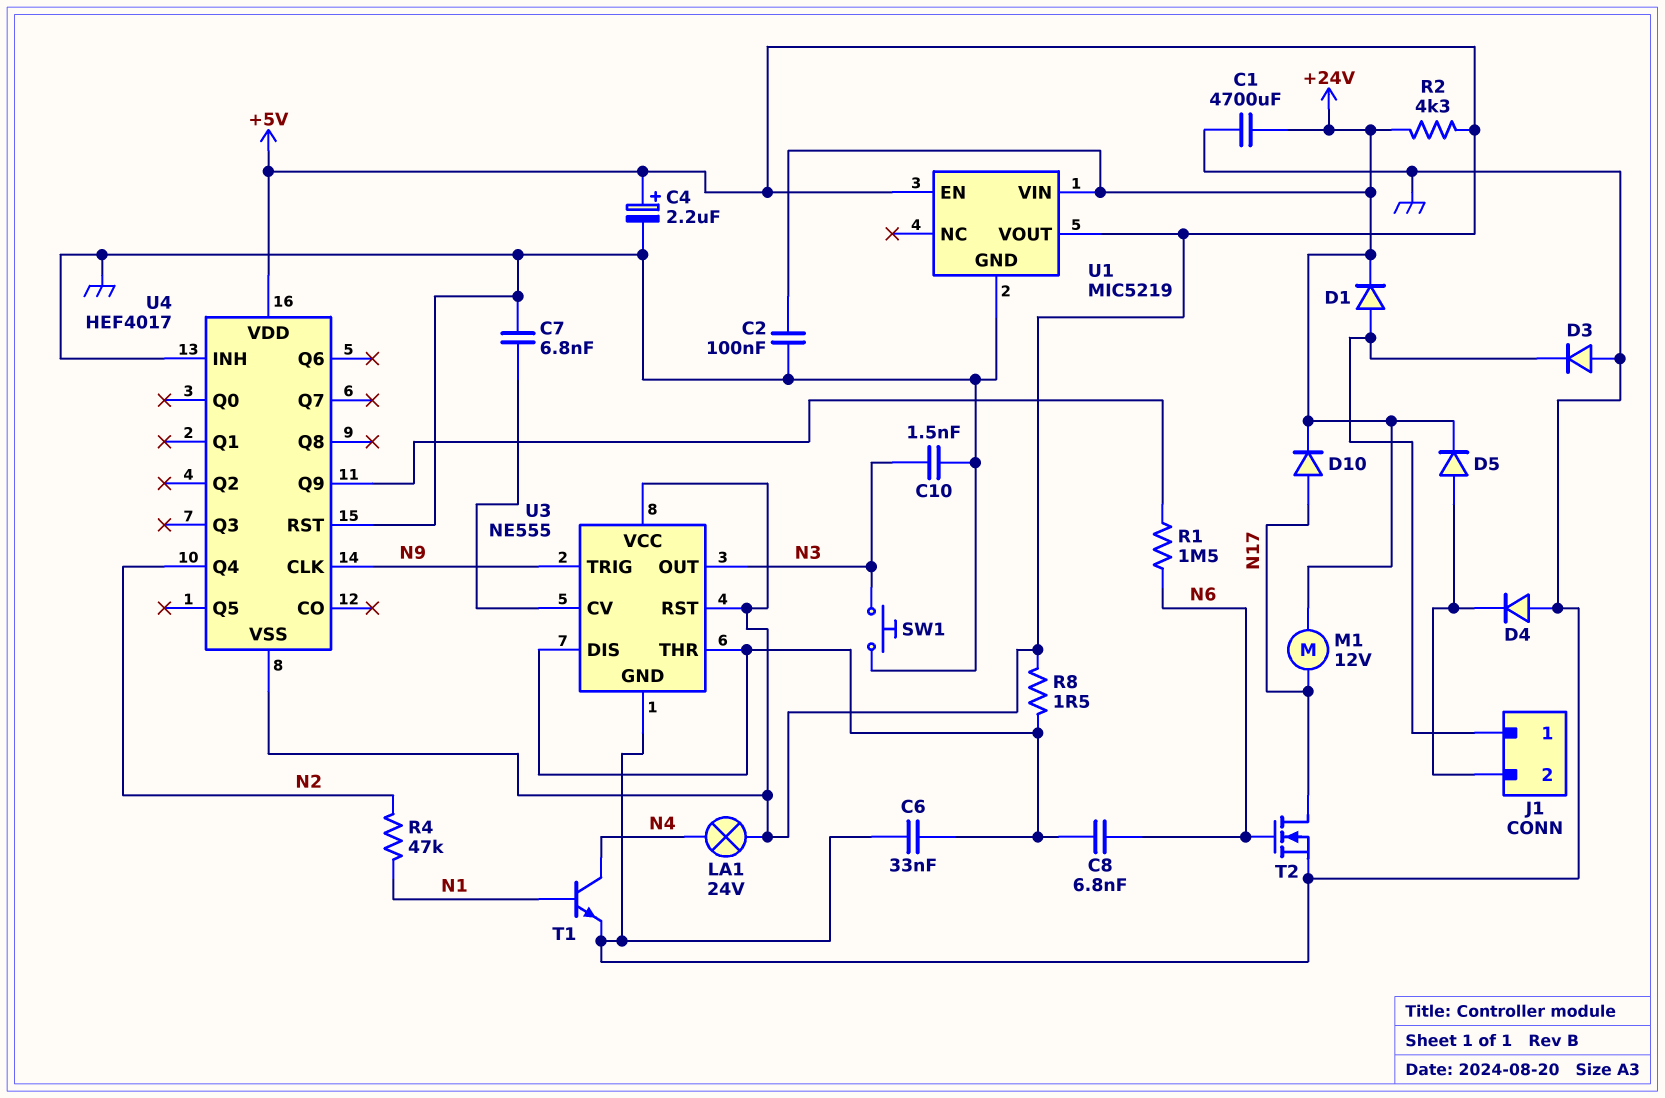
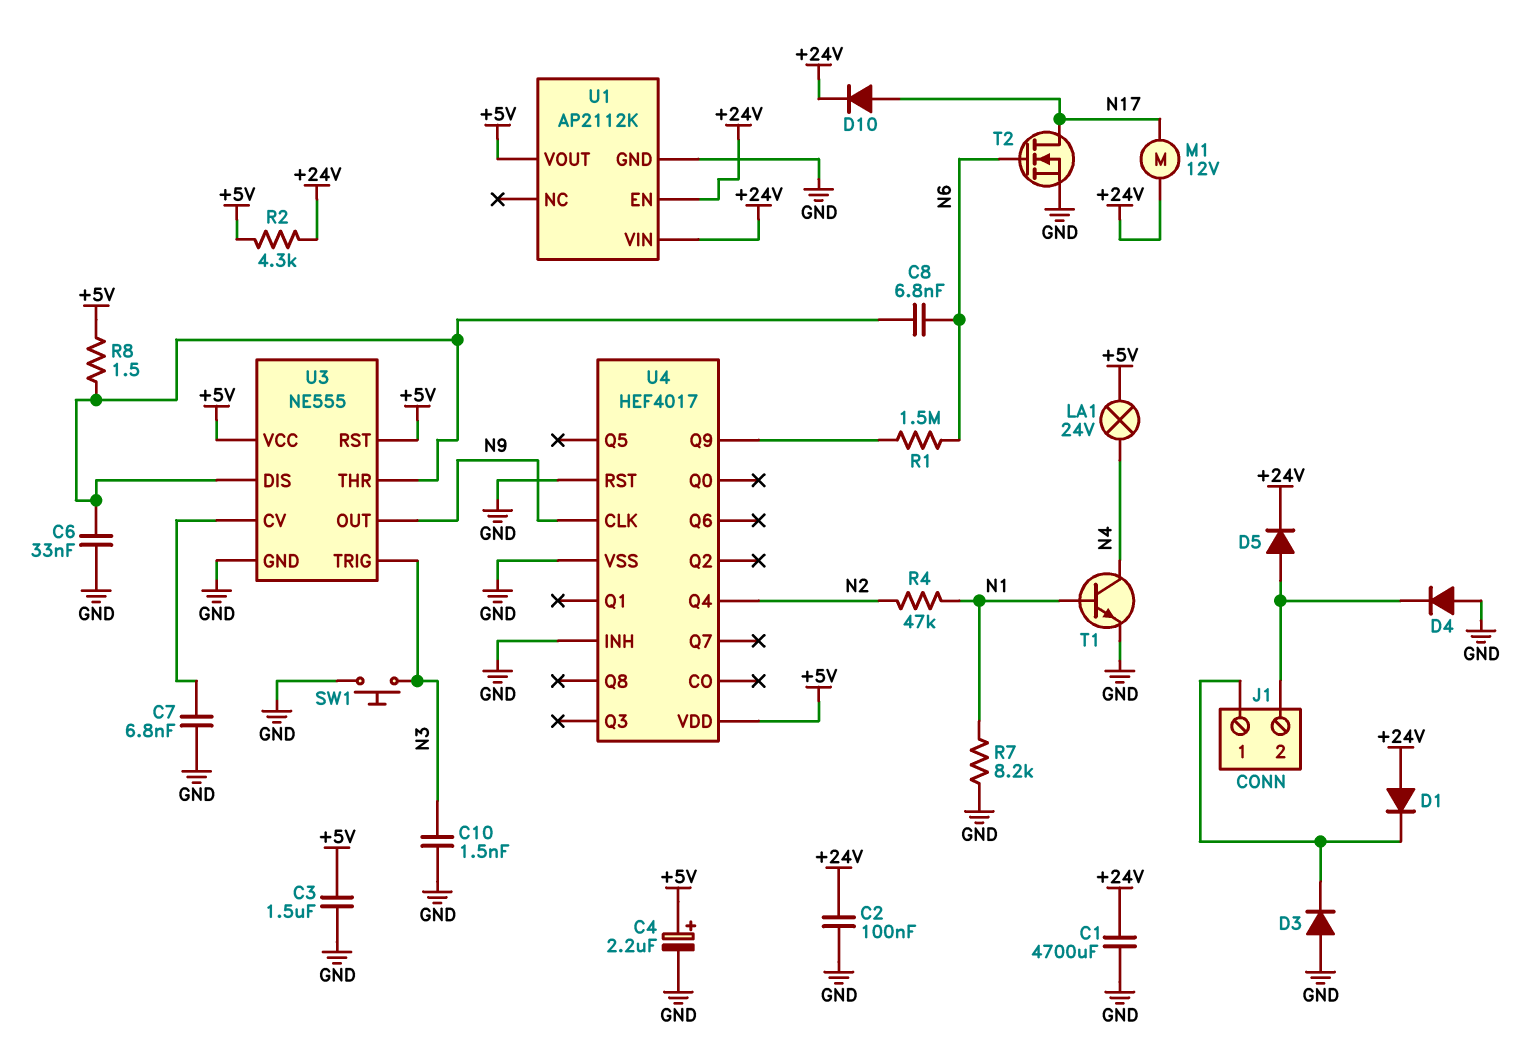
C3: none -> 1.5uF (+5V, GND)
D1: diode (A J1/1, K +24V) -> diode (A +24V, K J1/1)
R7: none -> 8.2k (GND, N1)
U1: MIC5219 -> AP2112K
U1 pin EN: +5V -> +24V
U3 pin OUT: N3 -> N9
U3 pin TRIG: N9 -> N3
U4 pin VSS: +5V -> GND

